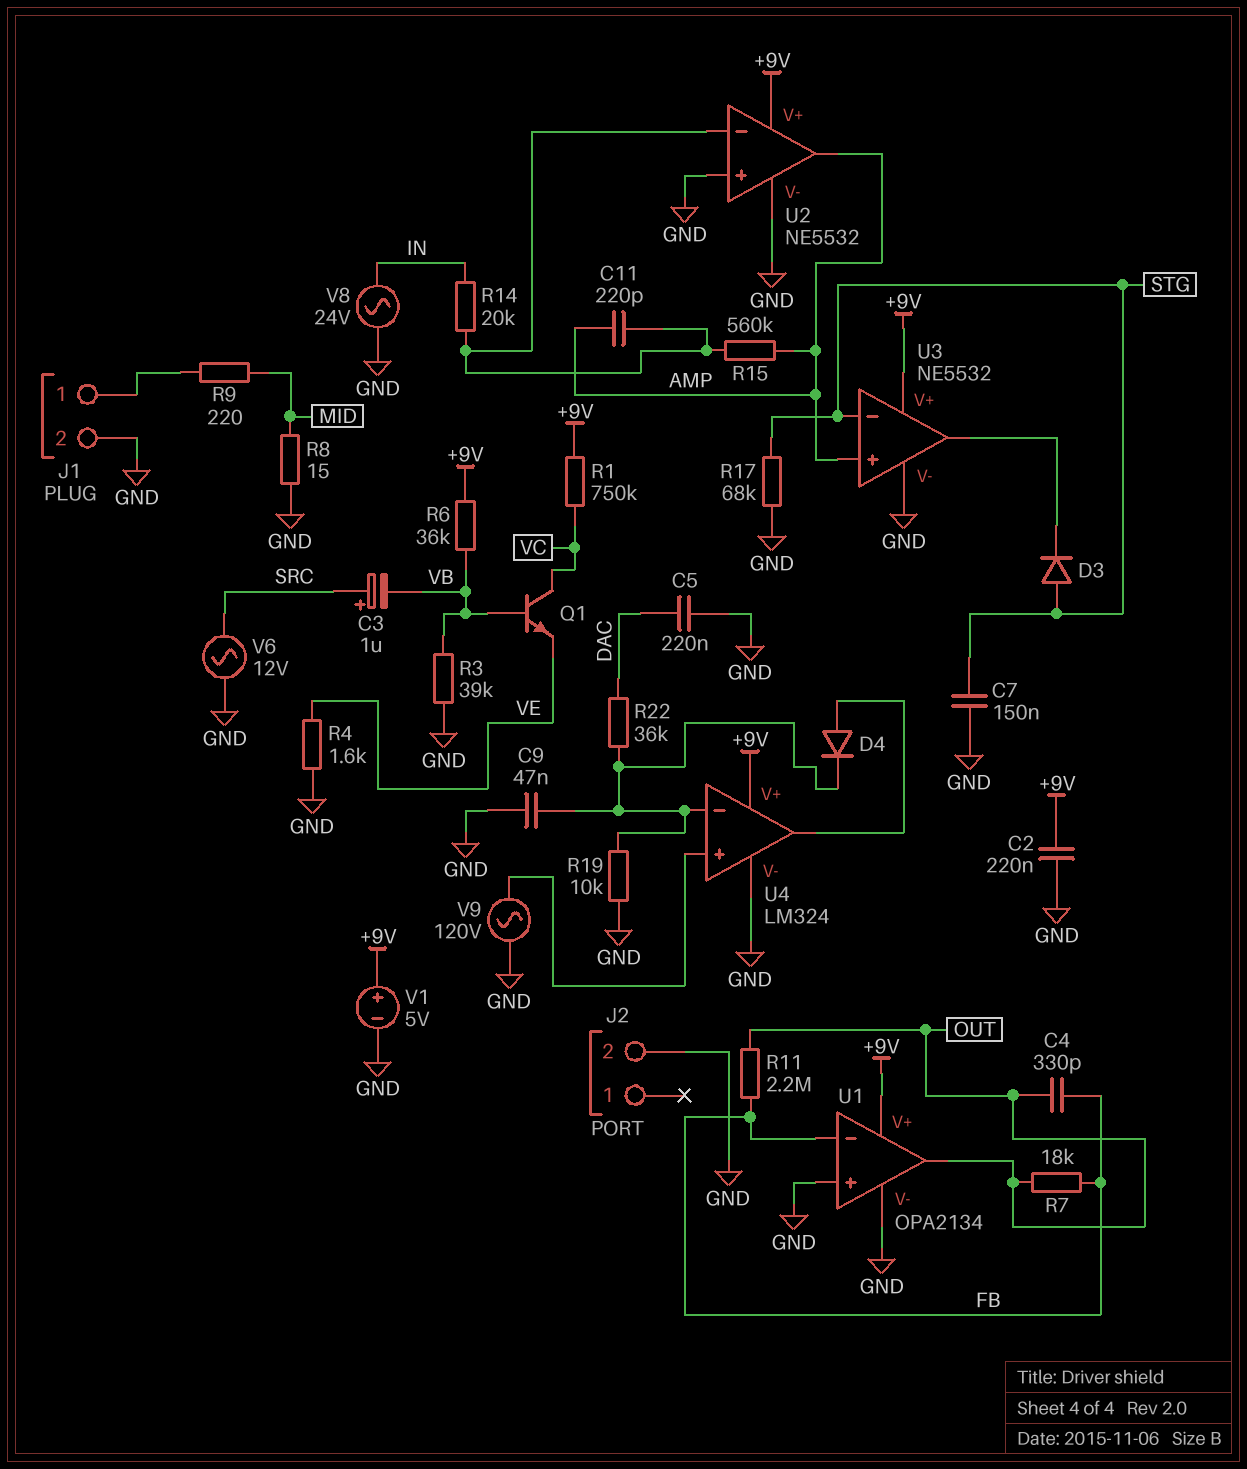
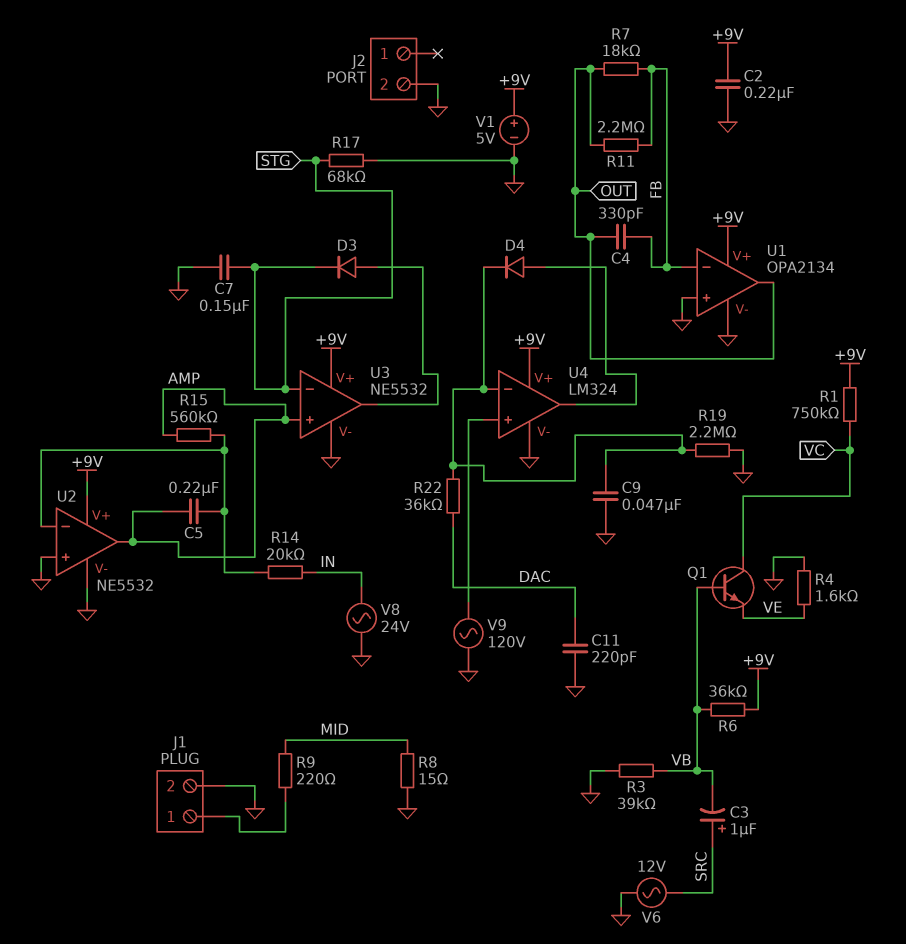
C5: 220nF (DAC, GND) -> 220nF (AMP, U2/in-)
C11: 220pF (AMP, U2/in-) -> 220pF (DAC, GND)
D3: diode (A STG, K U3/out) -> diode (A U3/out, K STG)
R19: 10k (GND, U4/in-) -> 2.2M (GND, U4/in-)

